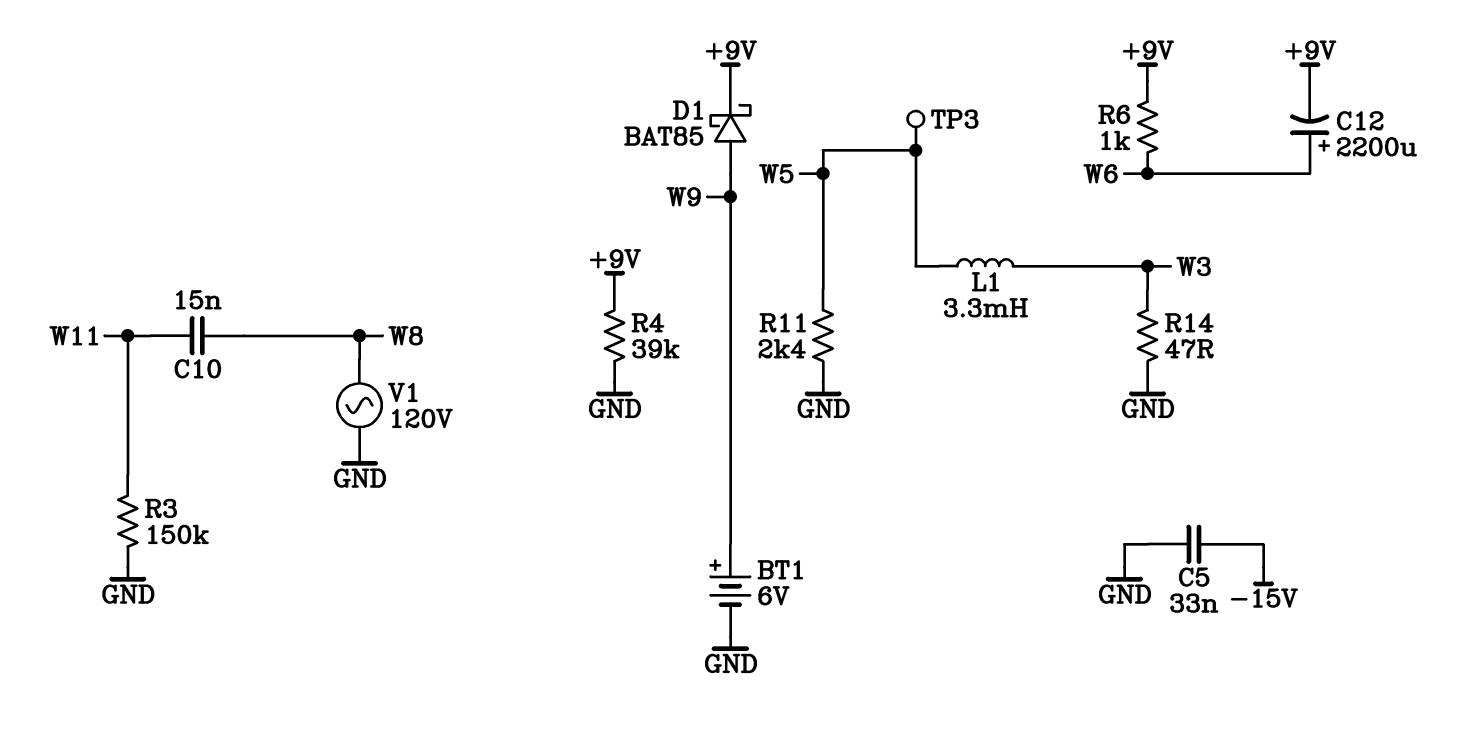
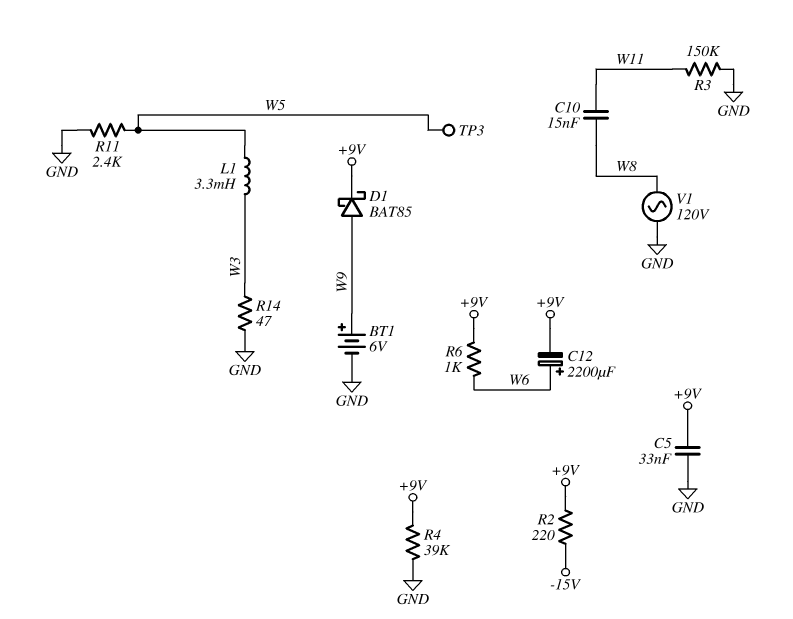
C5: 33nF (-15V, GND) -> 33nF (+9V, GND)
R2: none -> 220 (+9V, -15V)

